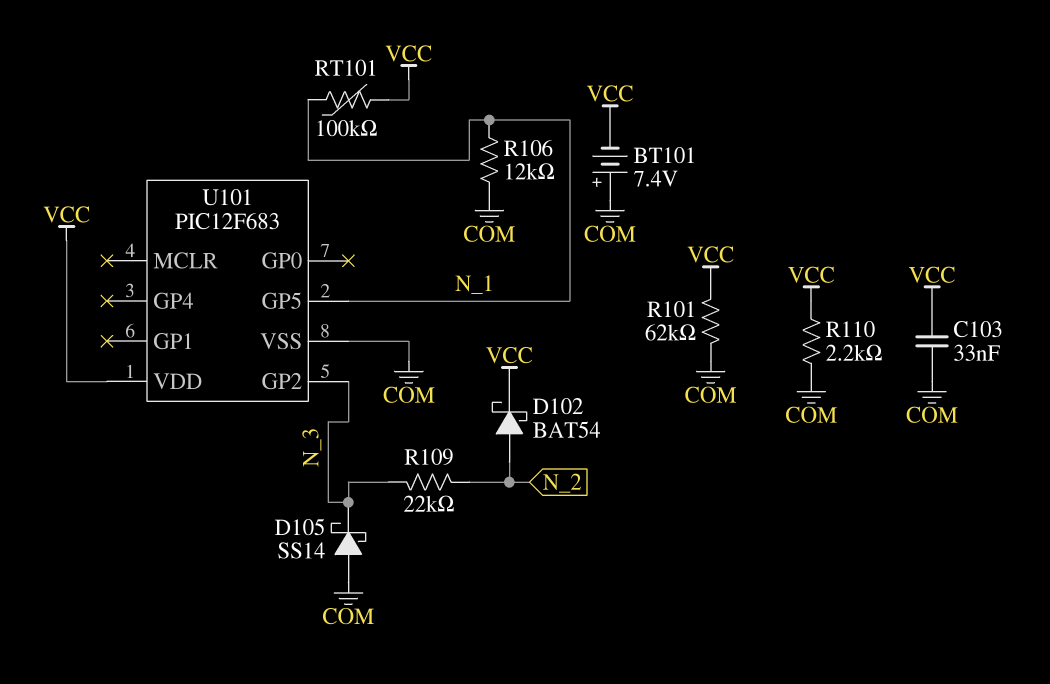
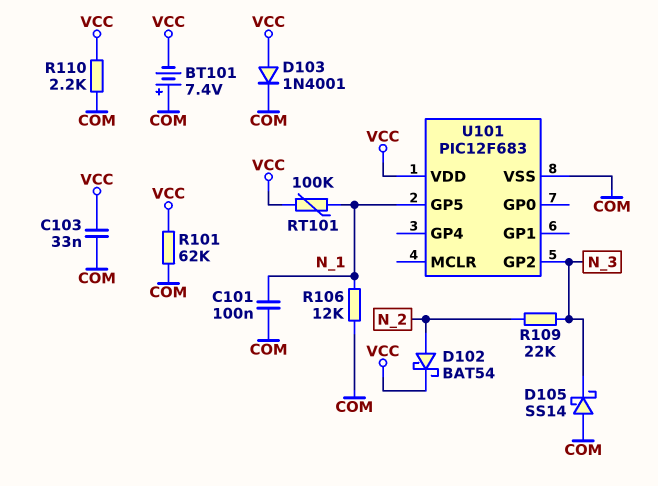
C101: none -> 100nF (COM, N_1)
D103: none -> diode 1N4001 (A VCC, K COM)

